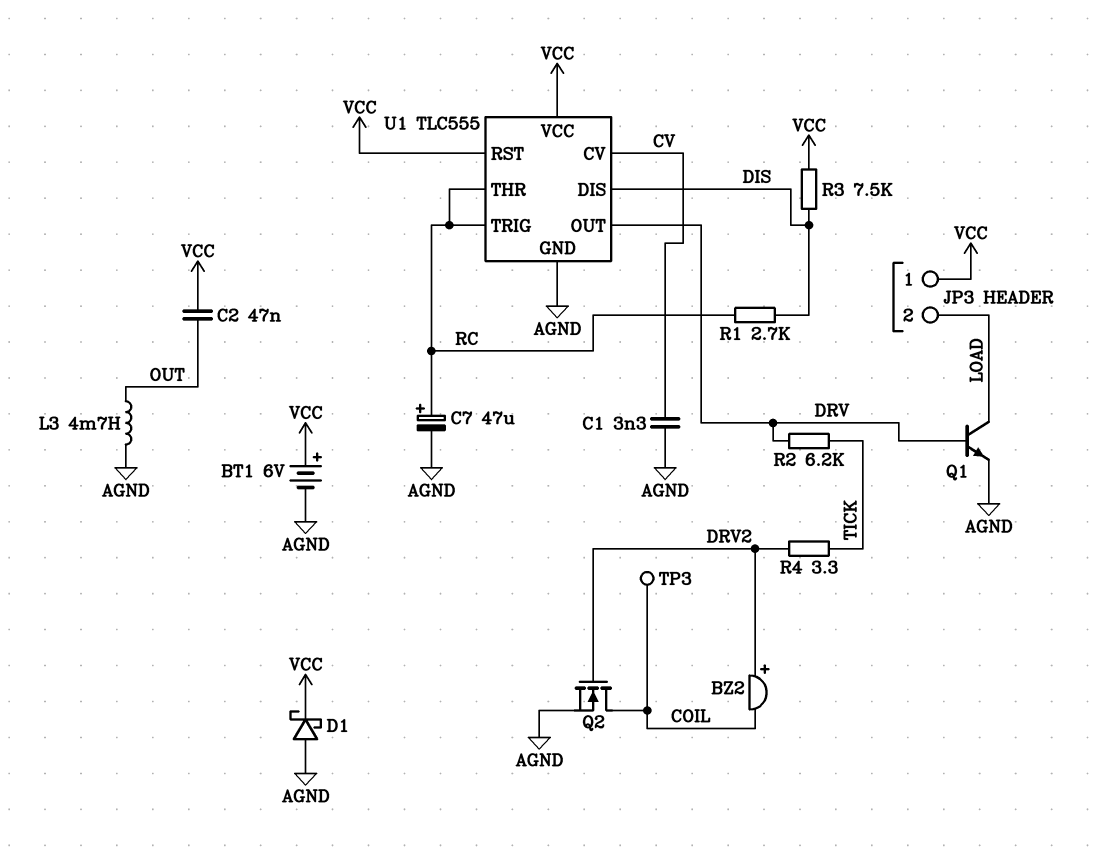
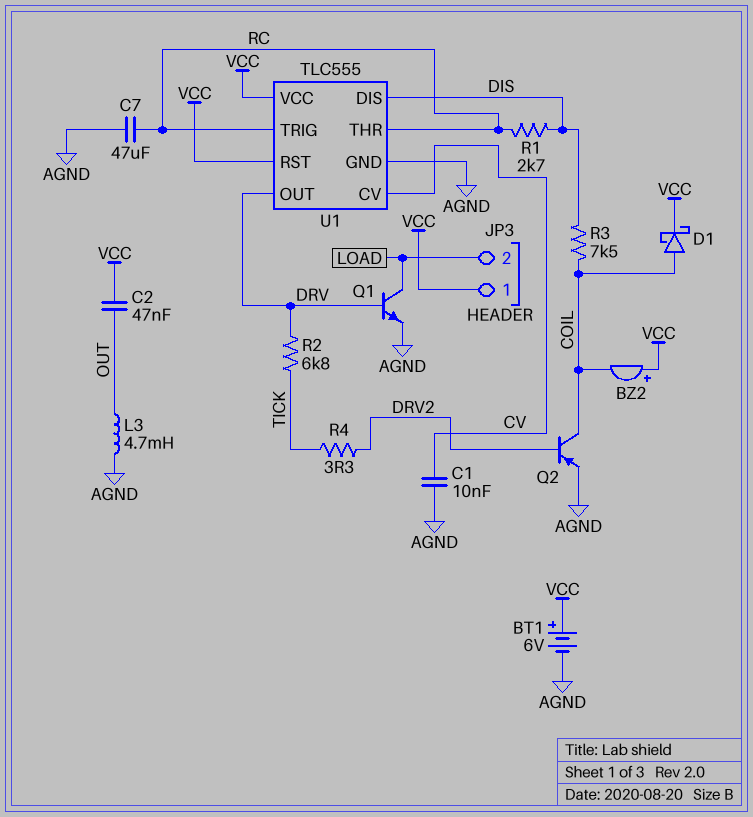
BZ2: buzzer (plus DRV2, minus COIL) -> buzzer (plus VCC, minus COIL)
C1: 3.3nF (AGND, CV) -> 10nF (AGND, CV)
C7: 47uF (plus RC, minus AGND) -> 47uF (AGND, RC)
D1: schottky (A AGND, K VCC) -> schottky (A COIL, K VCC)
Q2: NMOS (G DRV2, D COIL, S AGND) -> PNP (B DRV2, C COIL, E AGND)
R2: 6.2k (DRV, TICK) -> 6.8k (DRV, TICK)
R3: 7.5k (DIS, VCC) -> 7.5k (COIL, DIS)
TP3: test point (COIL) -> none

